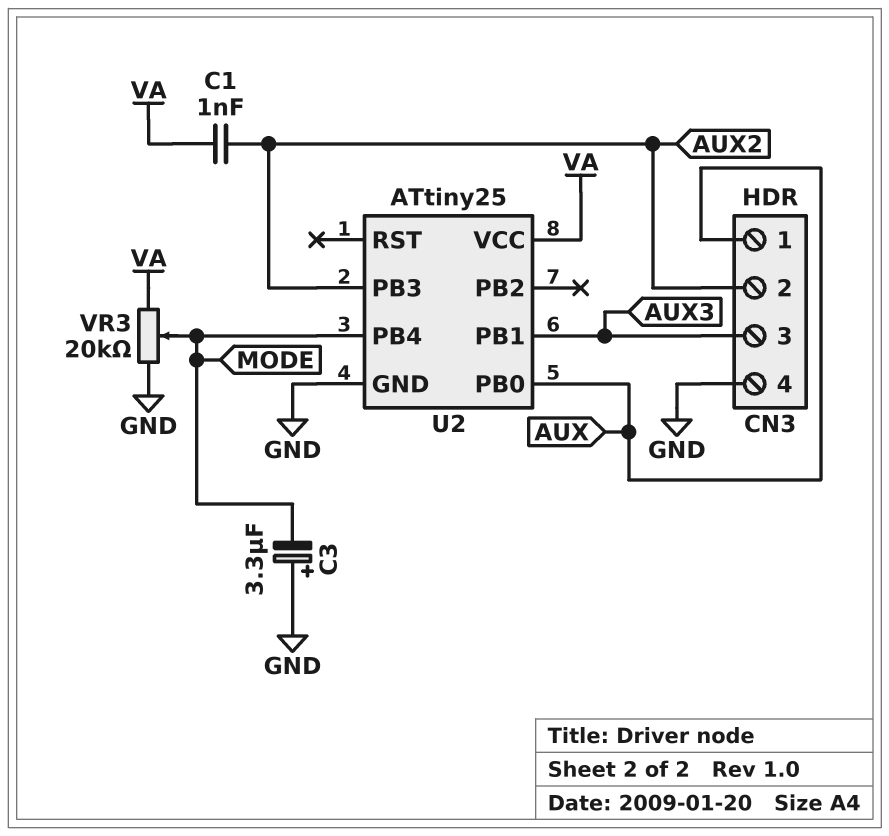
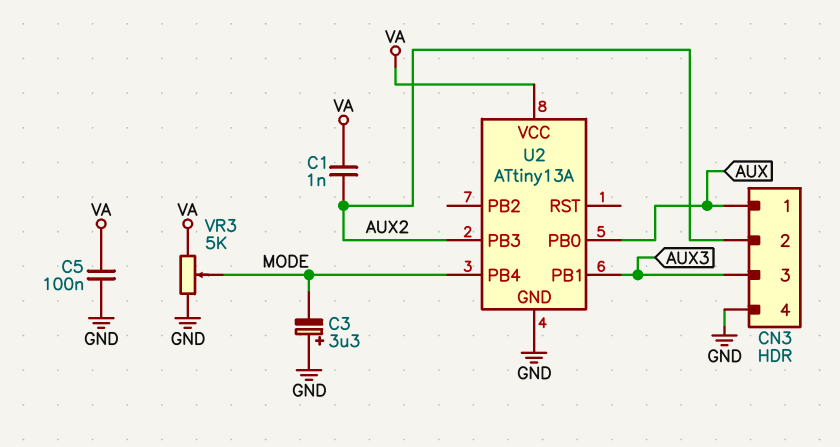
C5: none -> 100nF (GND, VA)
U2: ATtiny25 -> ATtiny13A
VR3: 20k (GND, VA, wiper MODE) -> 5k (GND, VA, wiper MODE)

